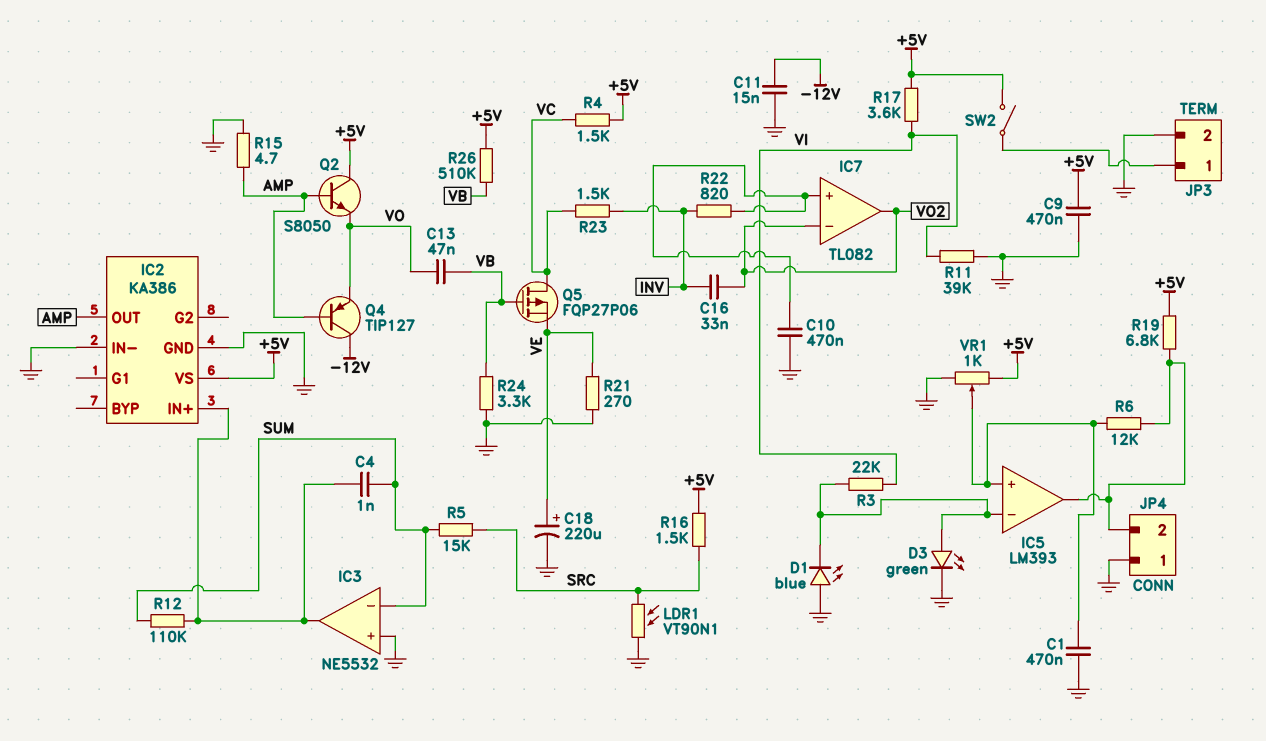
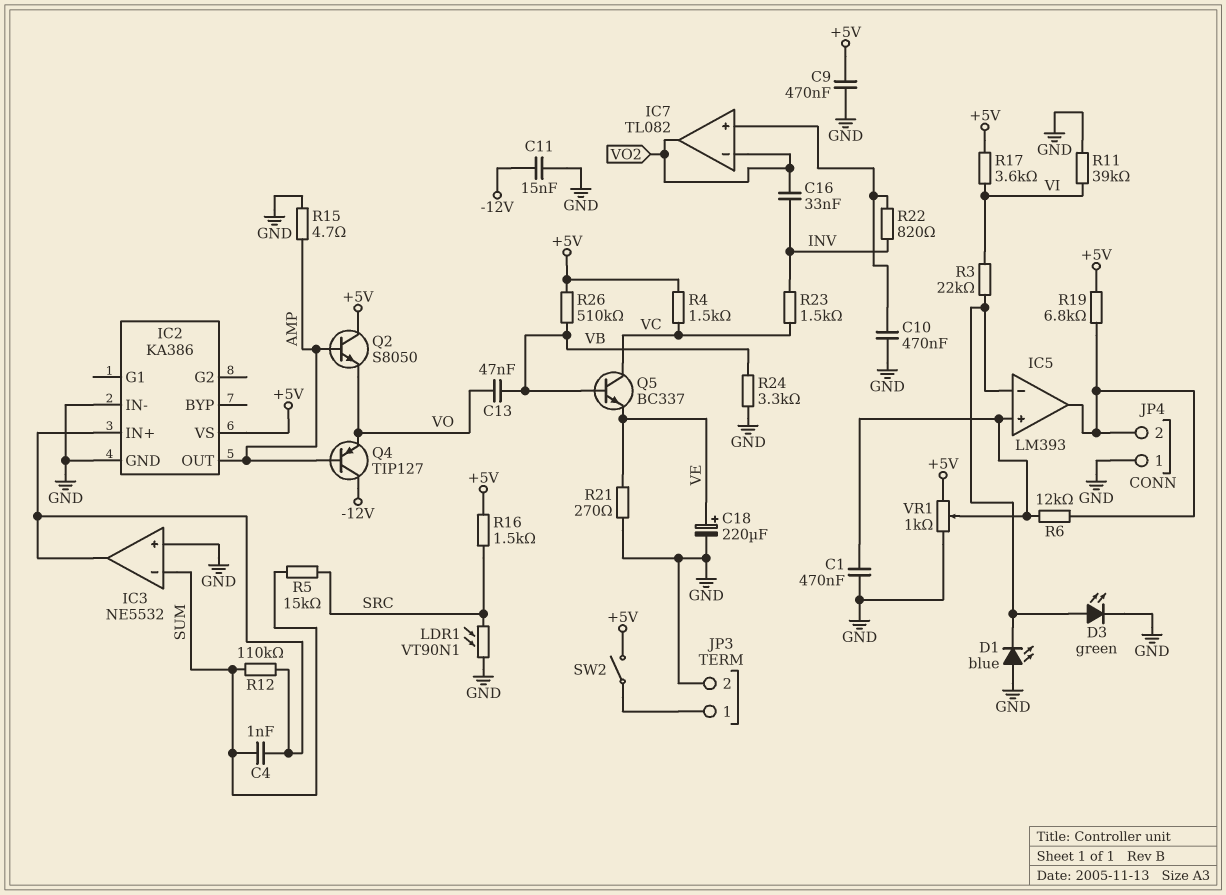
Q5: PMOS FQP27P06 (G VB, D VC, S VE) -> NPN BC337 (B VB, C VC, E VE)

